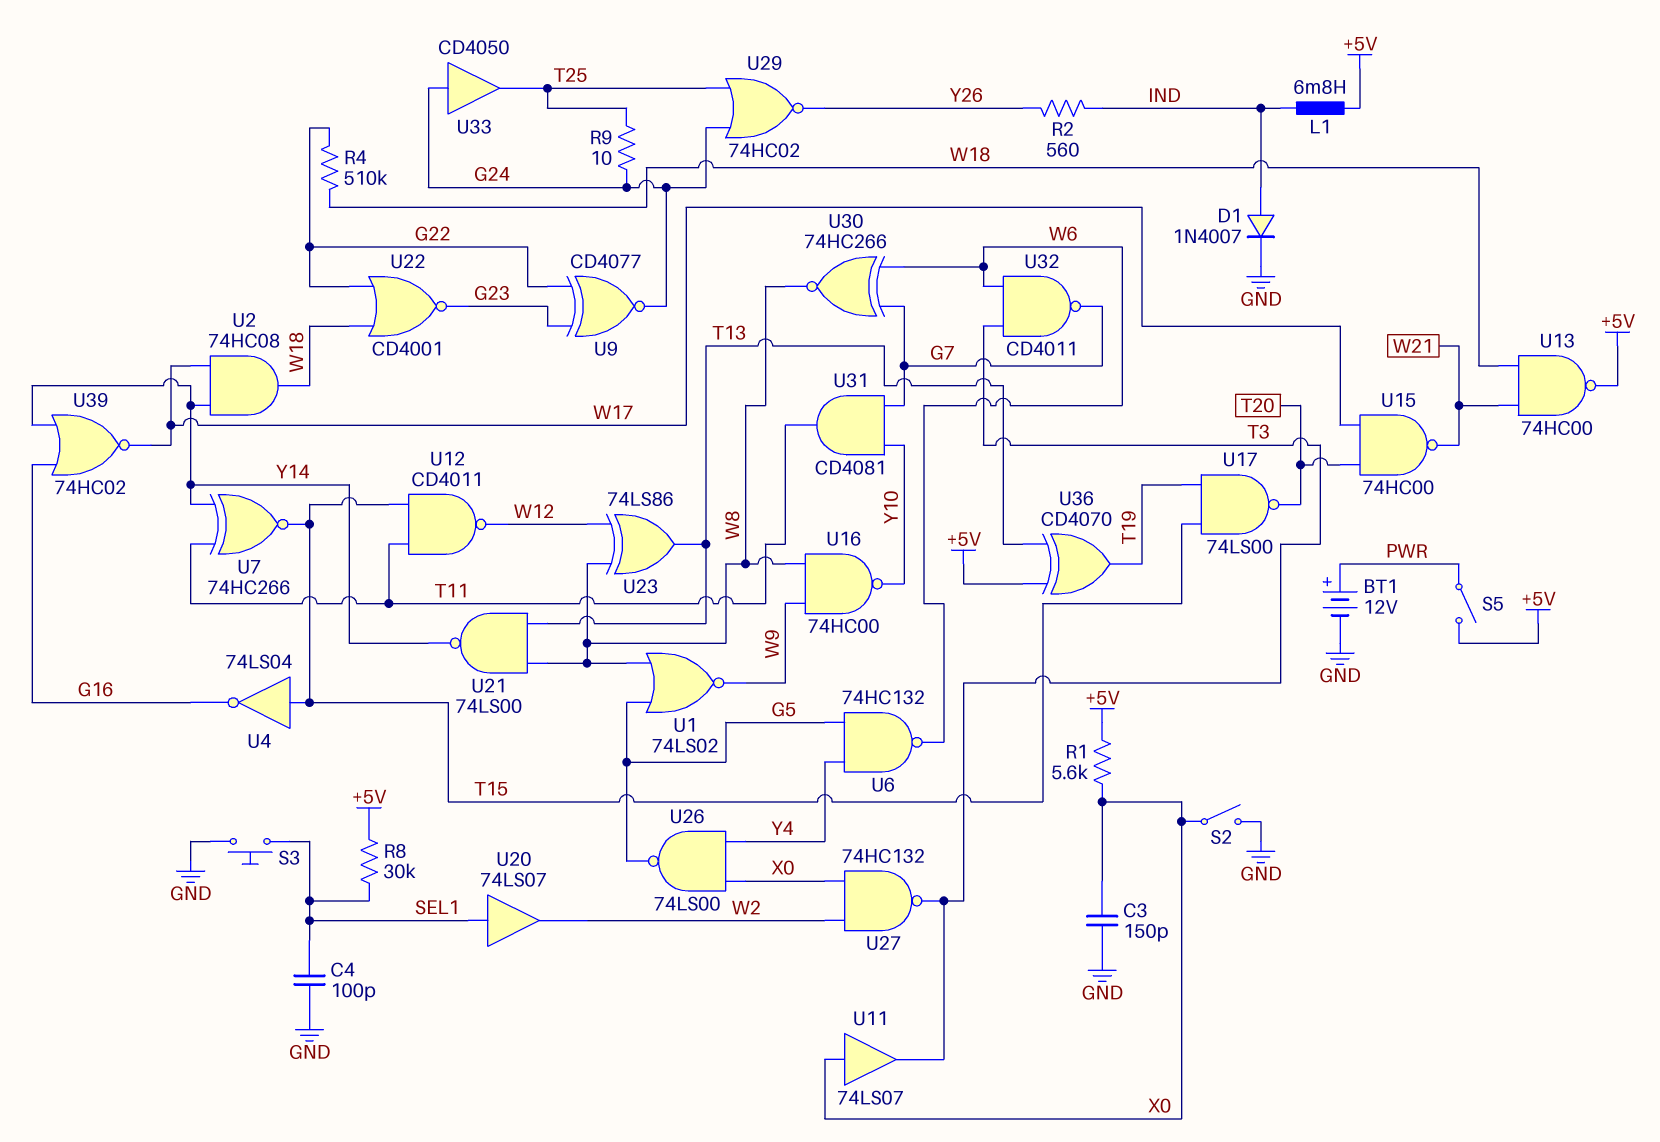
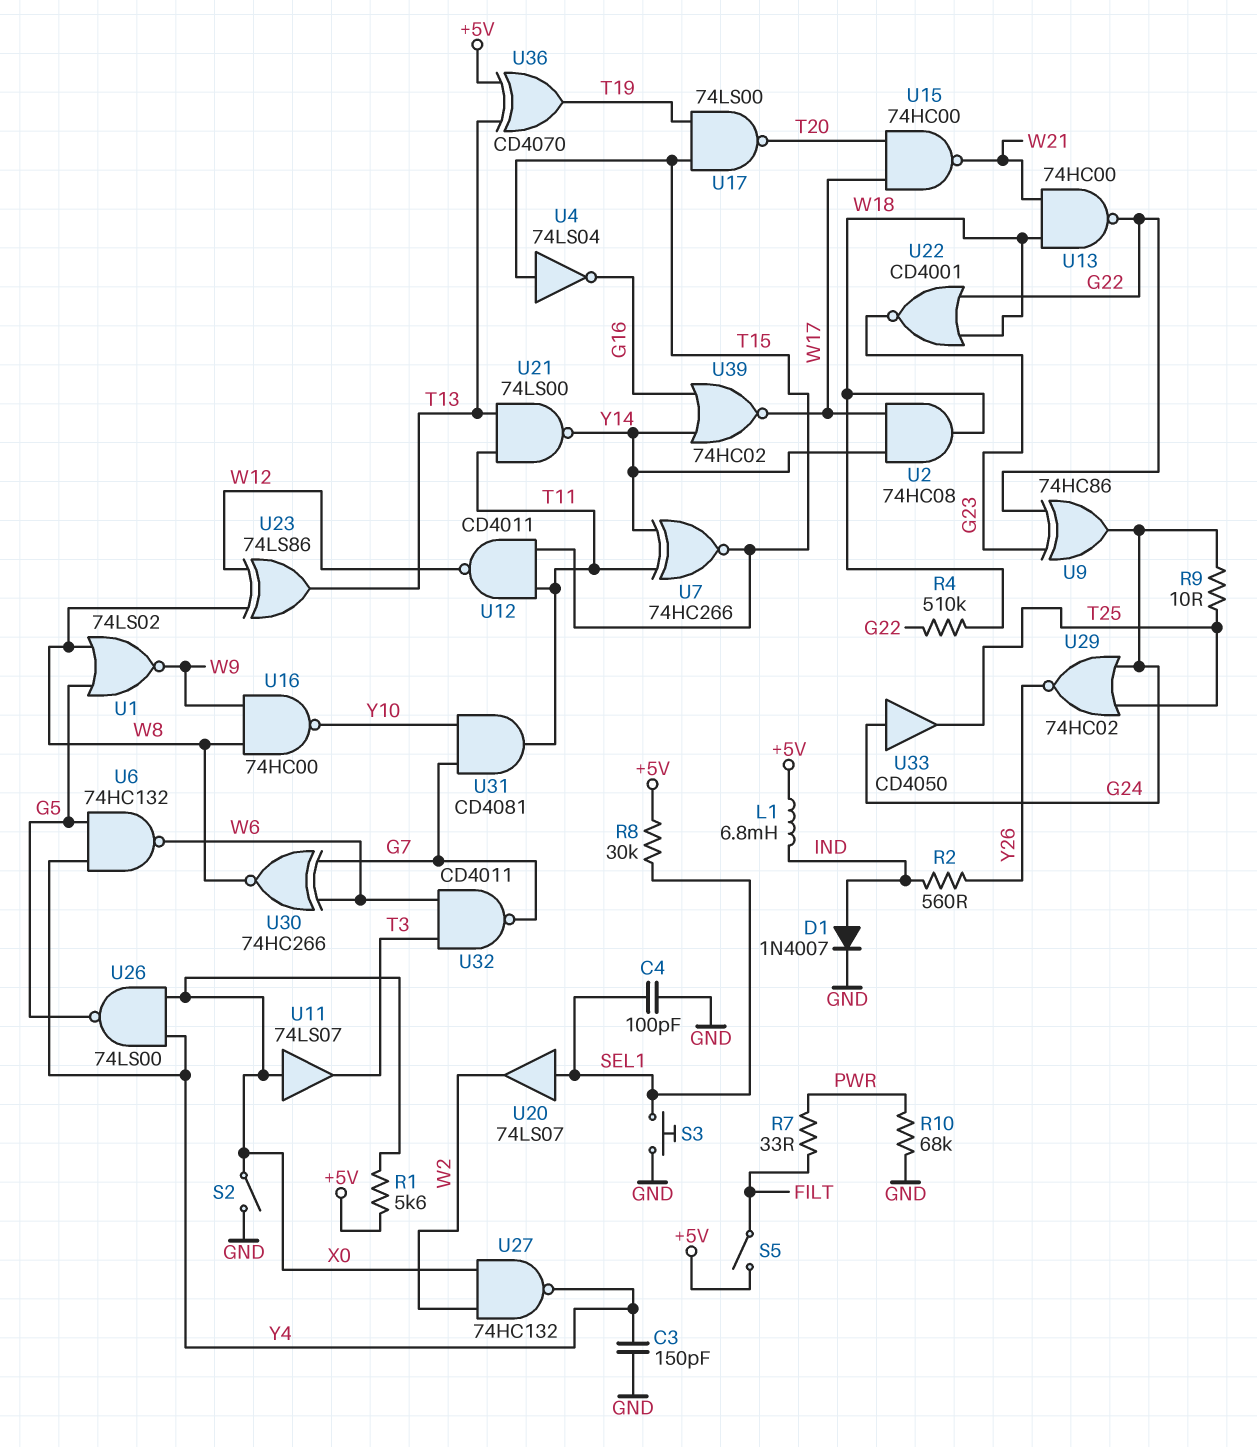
BT1: 12V (plus PWR, minus GND) -> none
C3: 150pF (GND, X0) -> 150pF (GND, Y4)
R7: none -> 33 (FILT, PWR)
R10: none -> 68k (GND, PWR)
S5: switch (+5V, PWR) -> switch (+5V, FILT)
U9: XNOR CD4077 (in G22, in G23, out G24) -> XOR 74HC86 (in G22, in G23, out G24)
U13: NAND 74HC00 (in W18, in W21, out +5V) -> NAND 74HC00 (in W18, in W21, out G22)
U21: NAND 74LS00 (in T13, in W8, out Y14) -> NAND 74LS00 (in T11, in T13, out Y14)
U27: NAND 74HC132 (in W2, in X0, out T3) -> NAND 74HC132 (in W2, in X0, out Y4)

